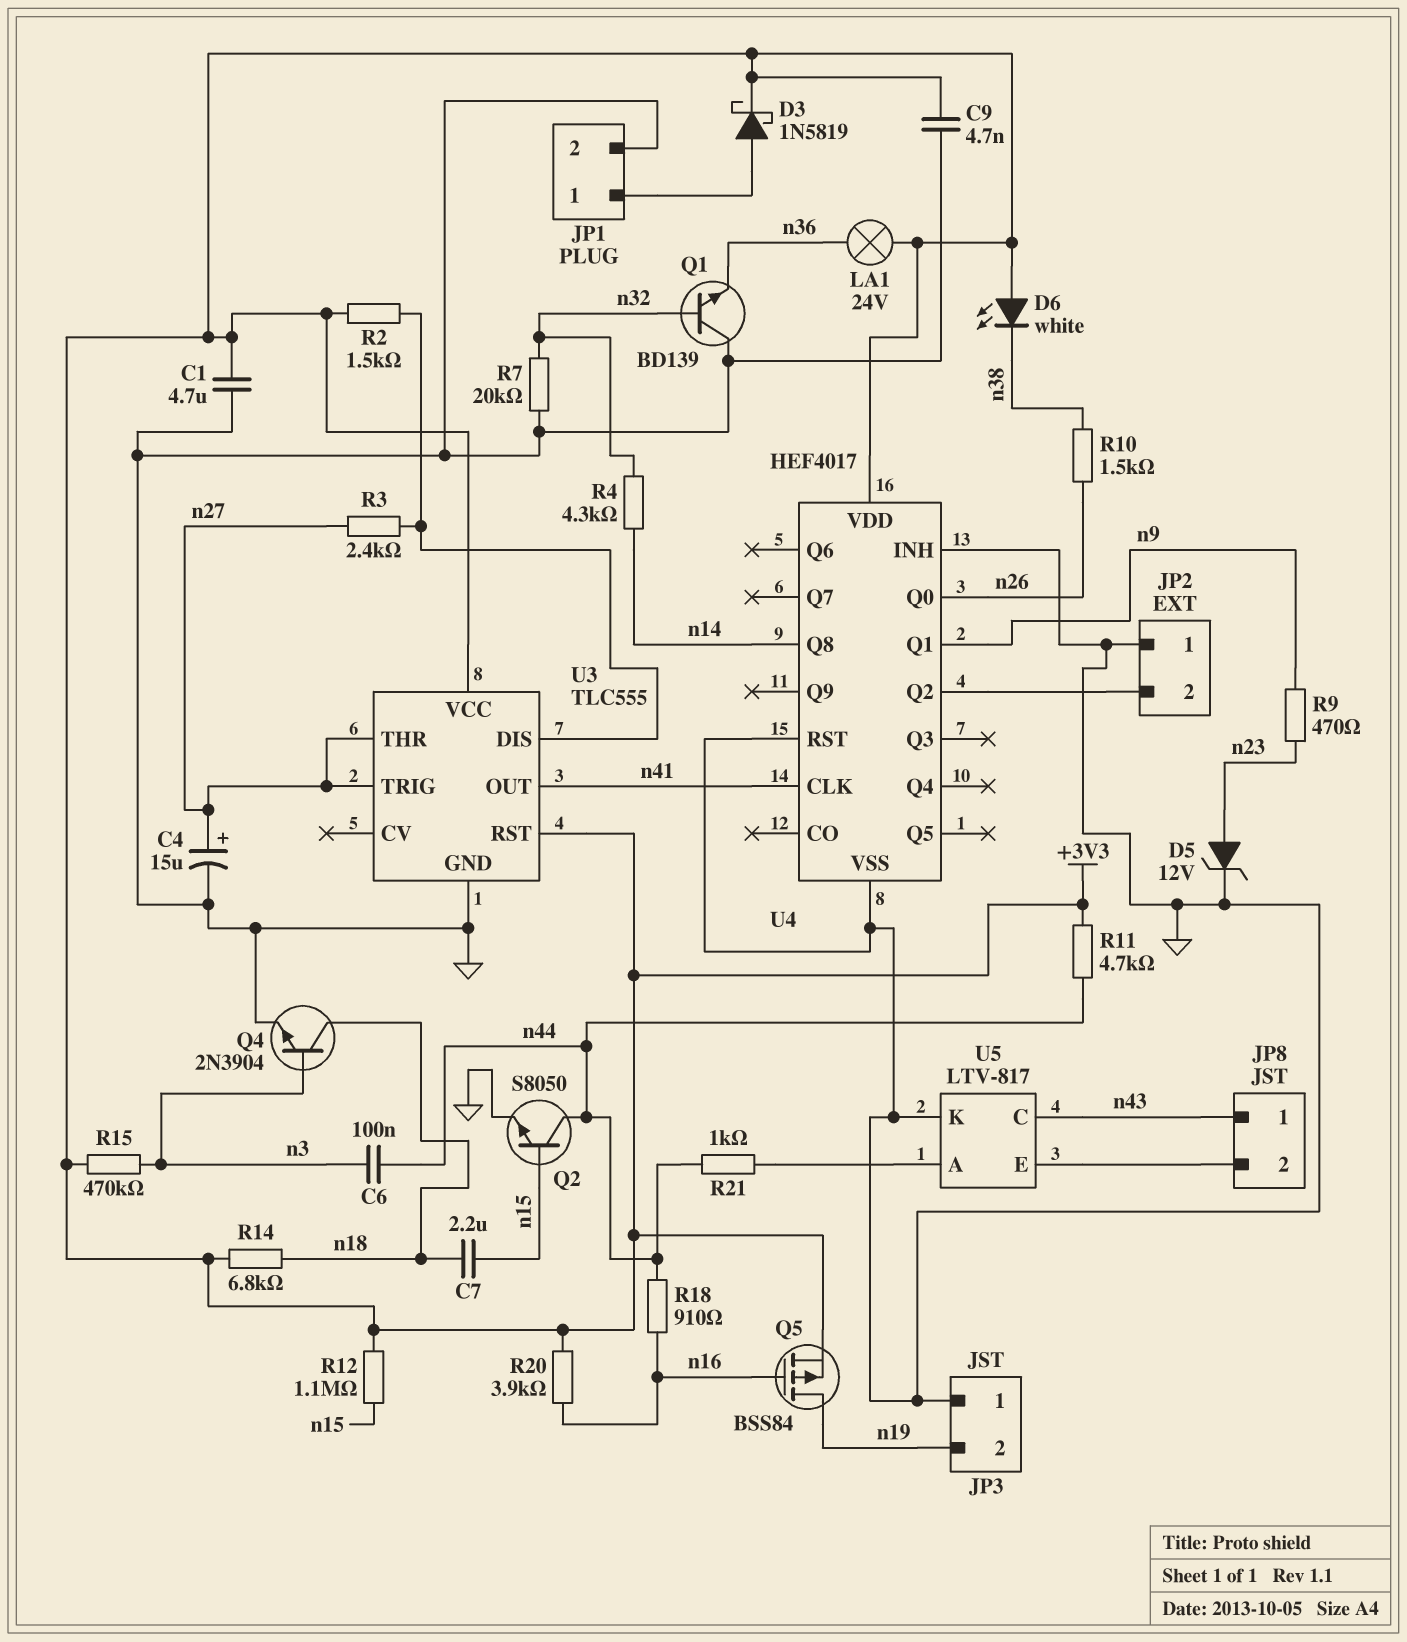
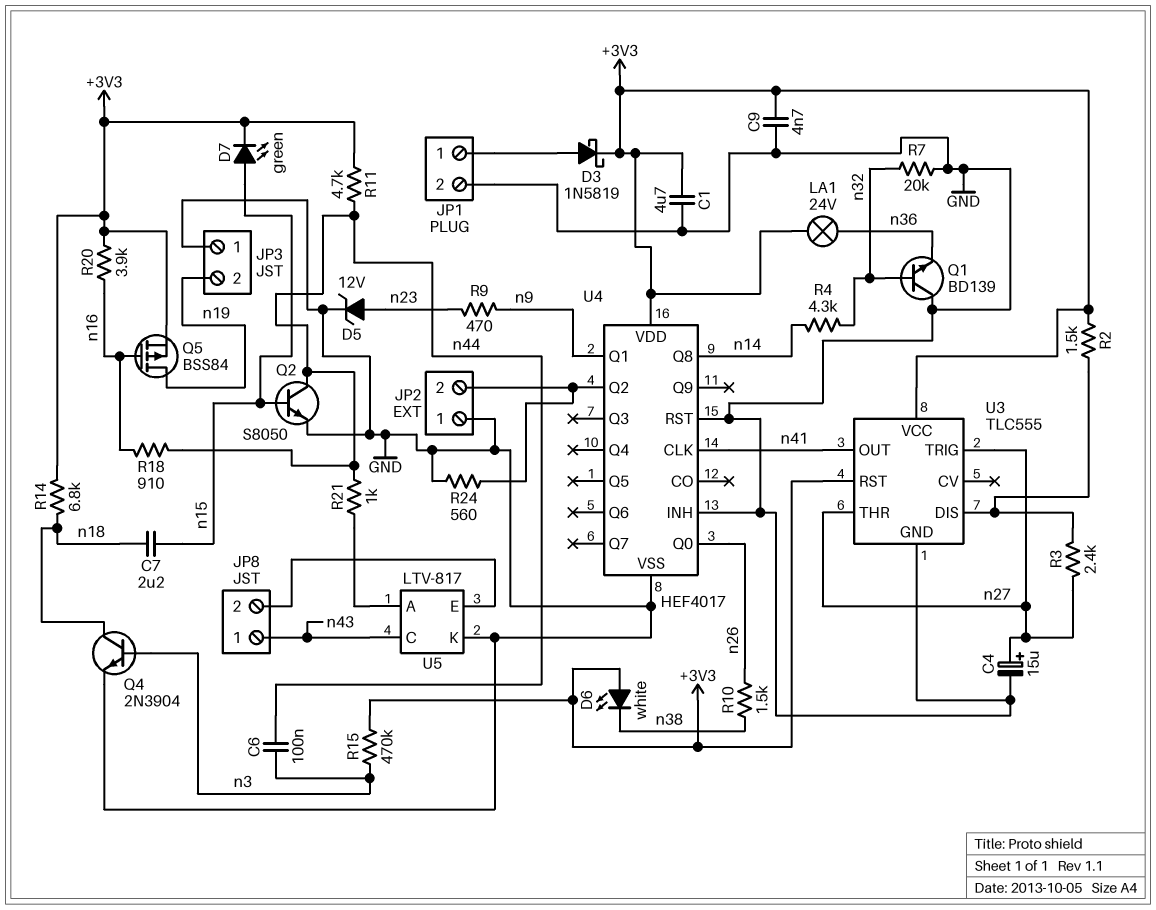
D7: none -> LED green (A n15, K +3V3)
R12: 1.1M (+3V3, n15) -> none
R24: none -> 560 (GND, JP2/2)

